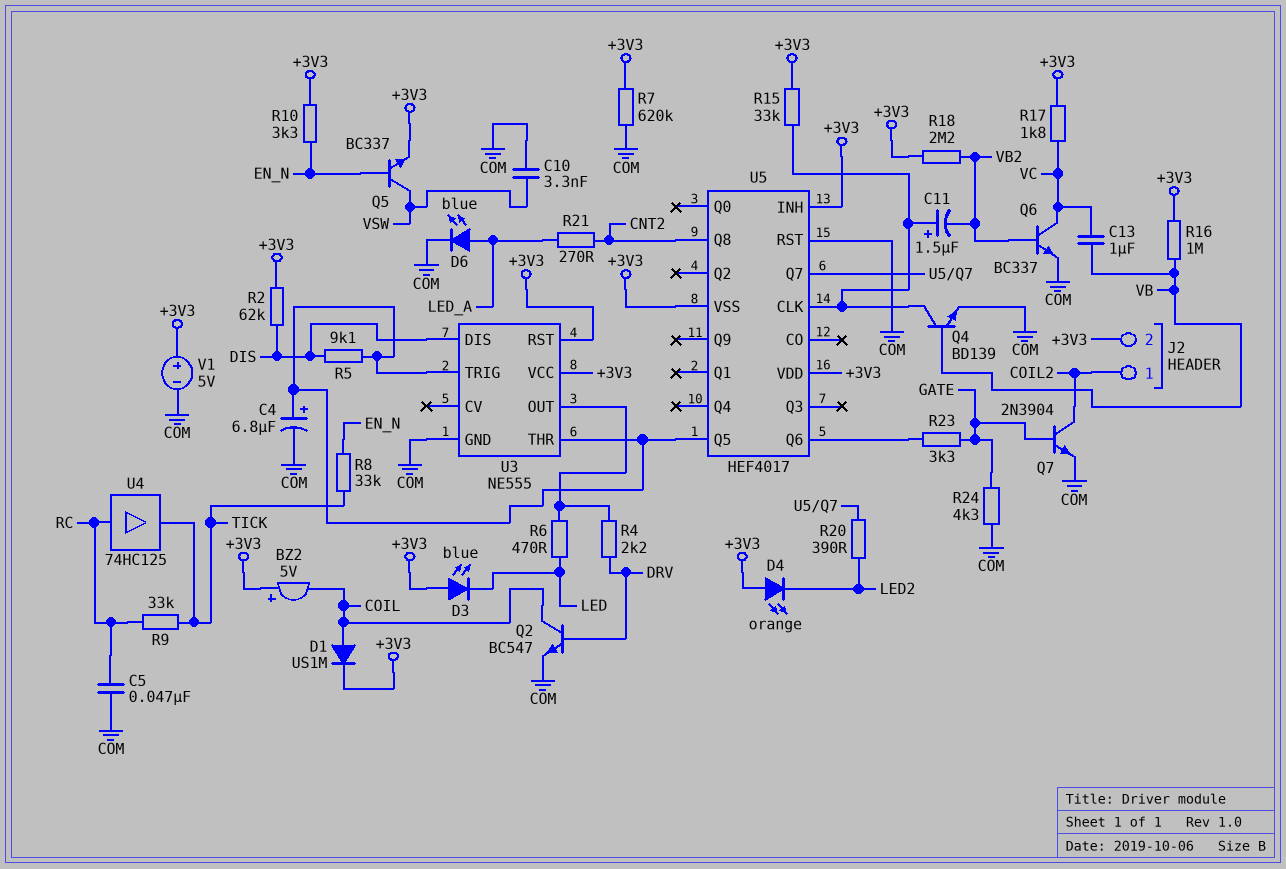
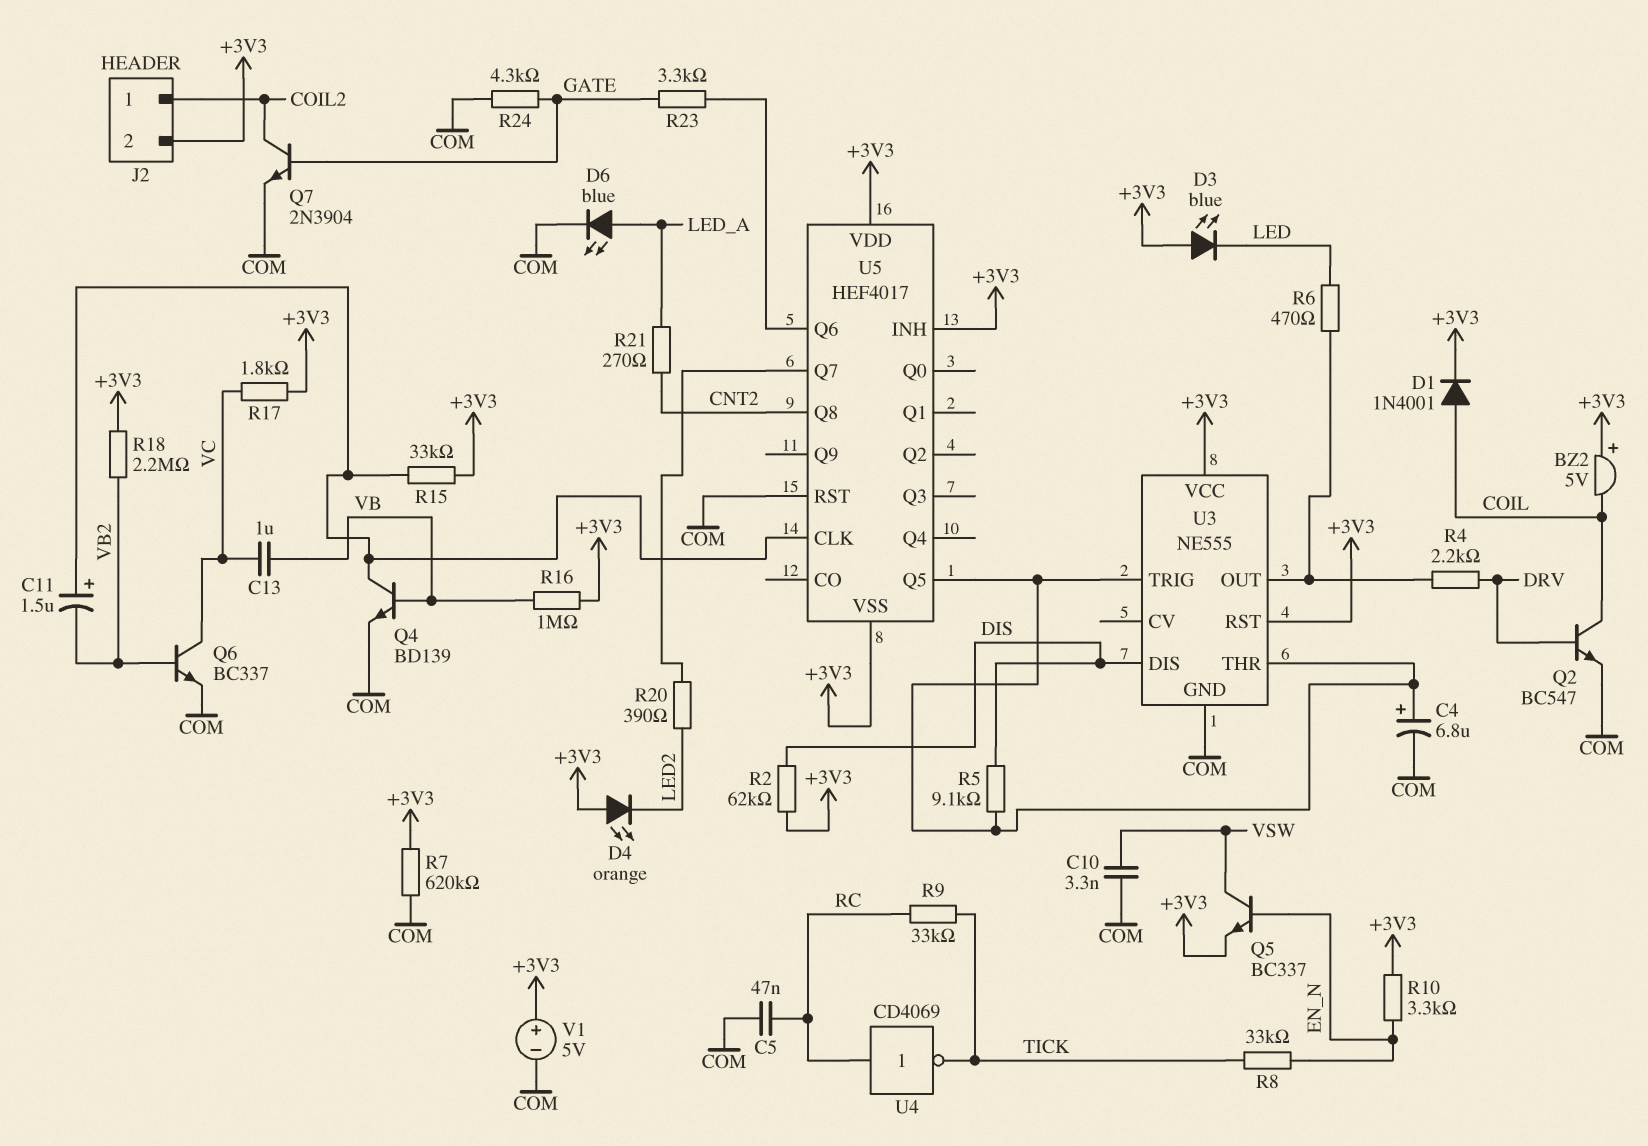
D1: diode US1M (A COIL, K +3V3) -> diode 1N4001 (A COIL, K +3V3)
U4: buffer 74HC125 (in RC, out TICK) -> NOT CD4069 (in RC, out TICK)

